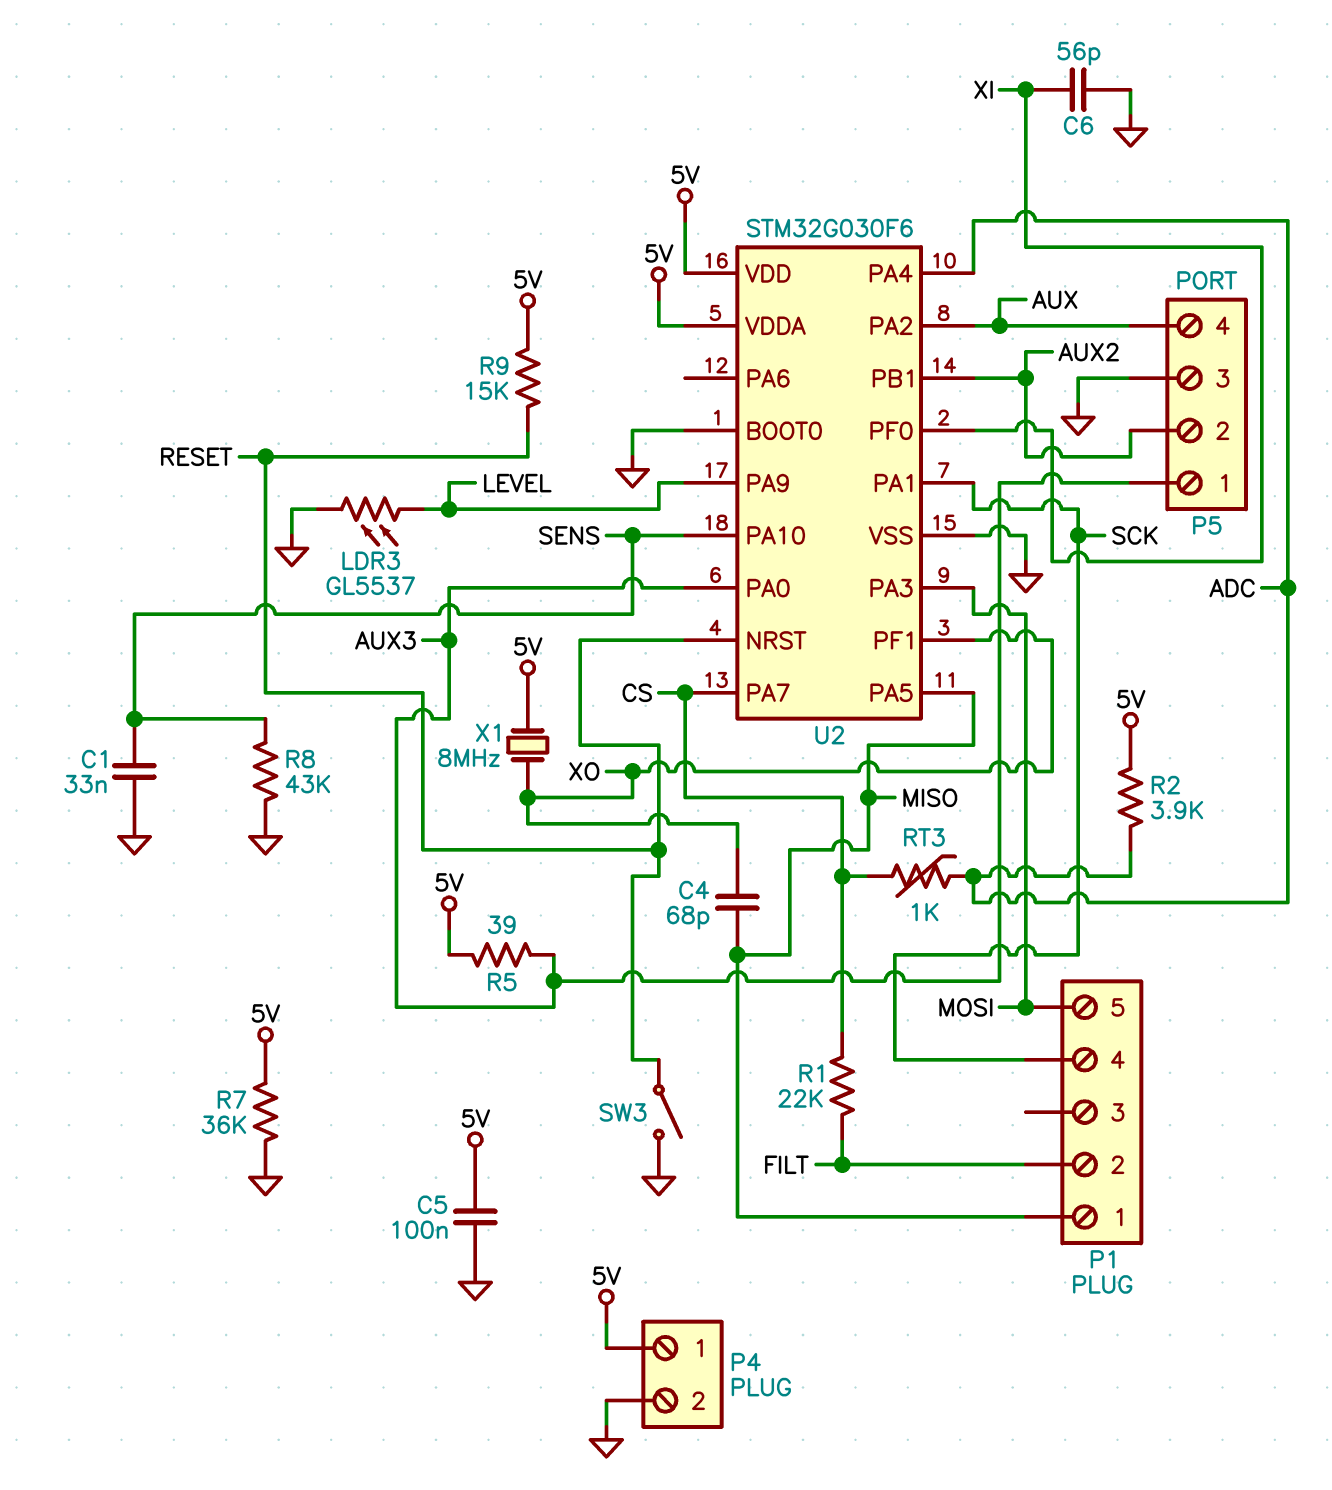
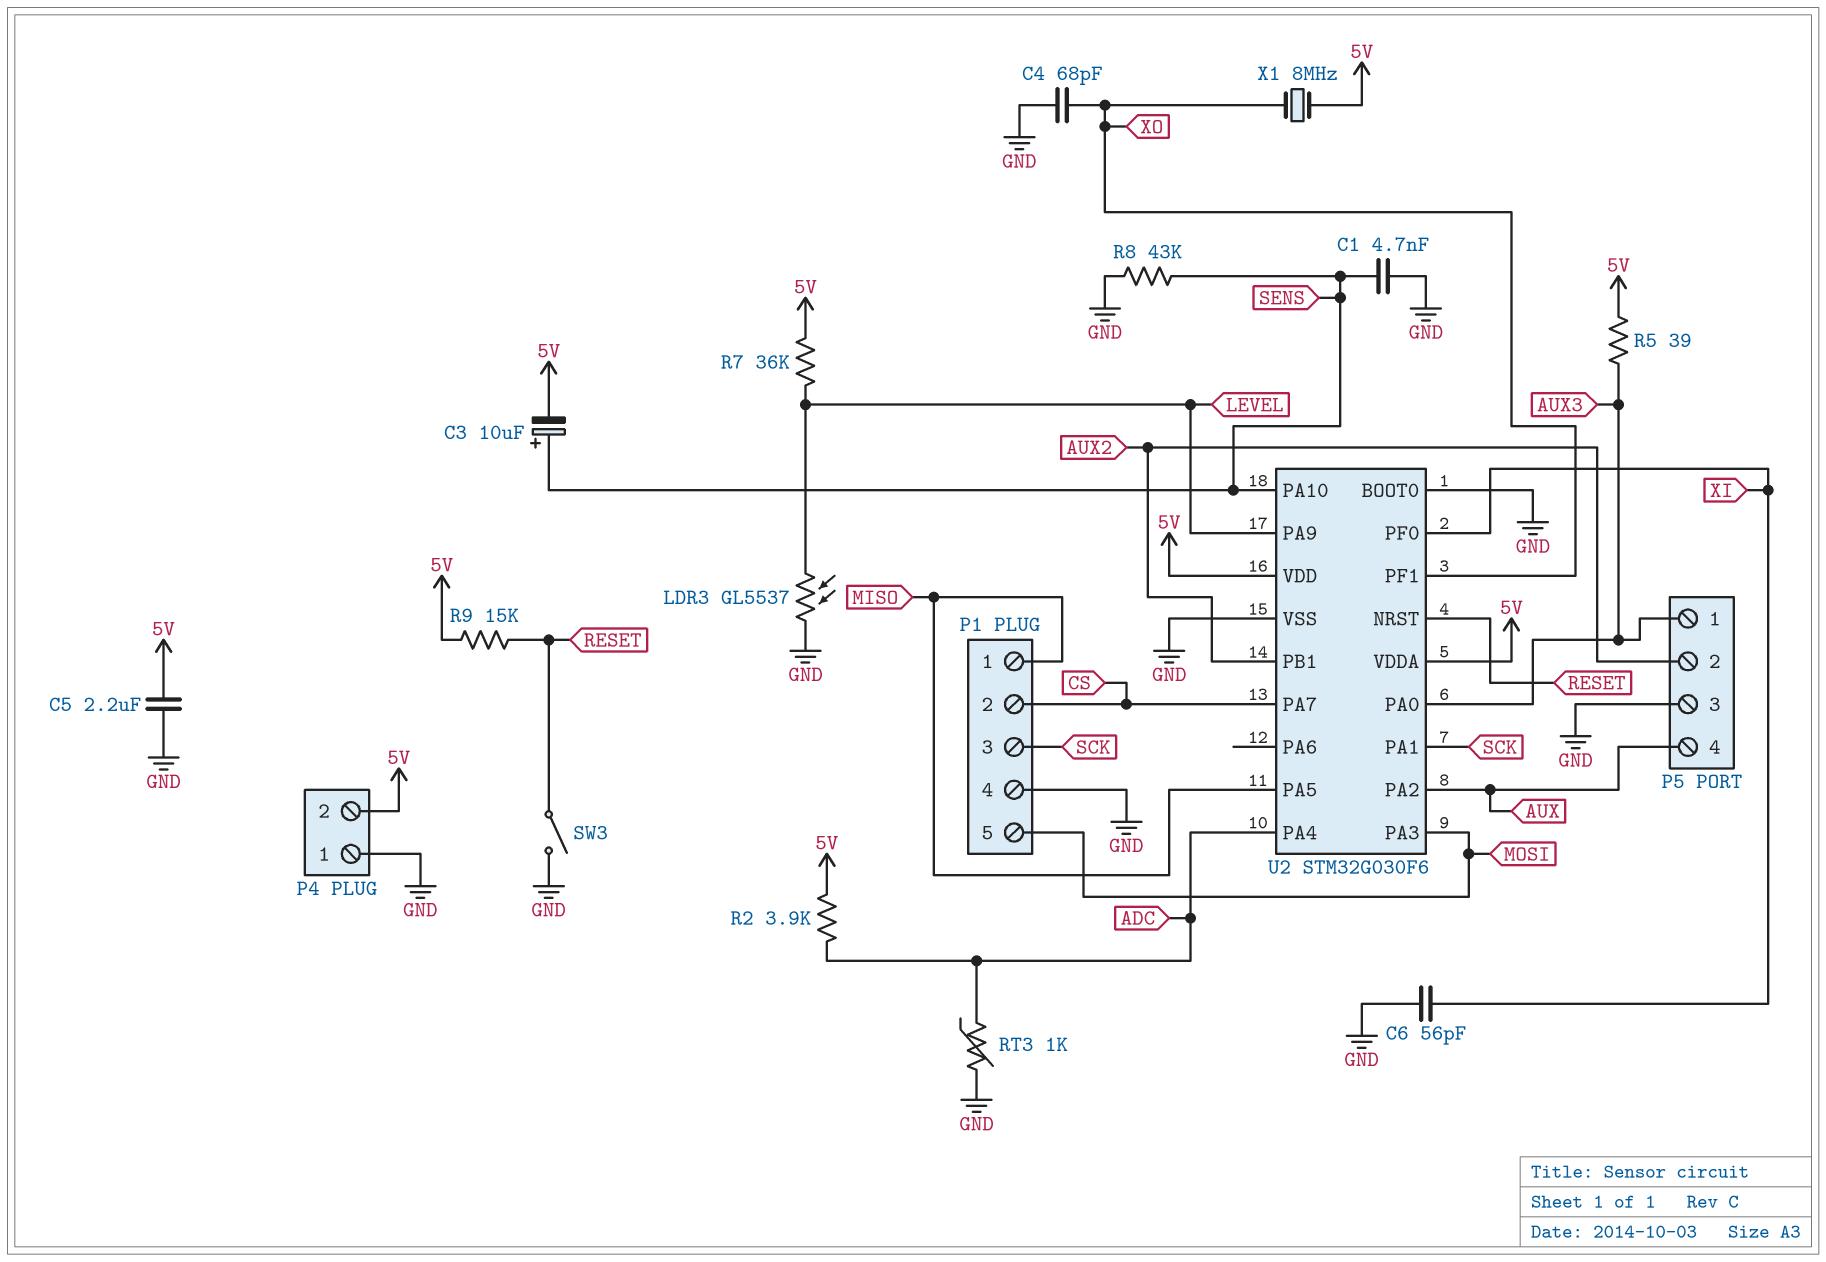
C1: 33nF (GND, SENS) -> 4.7nF (GND, SENS)
C3: none -> 10uF (plus SENS, minus 5V)
C4: 68pF (MISO, XO) -> 68pF (GND, XO)
C5: 100nF (5V, GND) -> 2.2uF (5V, GND)
P1 pin 2: FILT -> CS
P1 pin 3: none -> SCK
P1 pin 4: SCK -> GND
P4 pin 1: 5V -> GND
P4 pin 2: GND -> 5V
R1: 22k (CS, FILT) -> none
R7: 36k (5V, GND) -> 36k (5V, LEVEL)
RT3: 1k (ADC, CS) -> 1k (ADC, GND)

